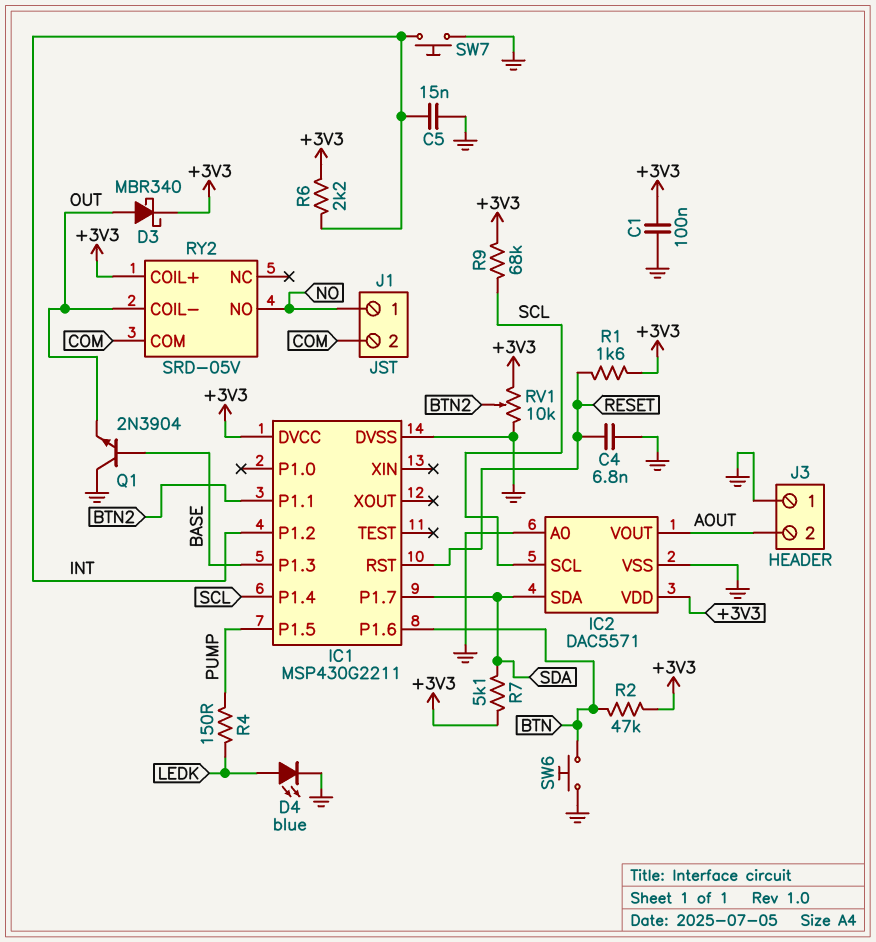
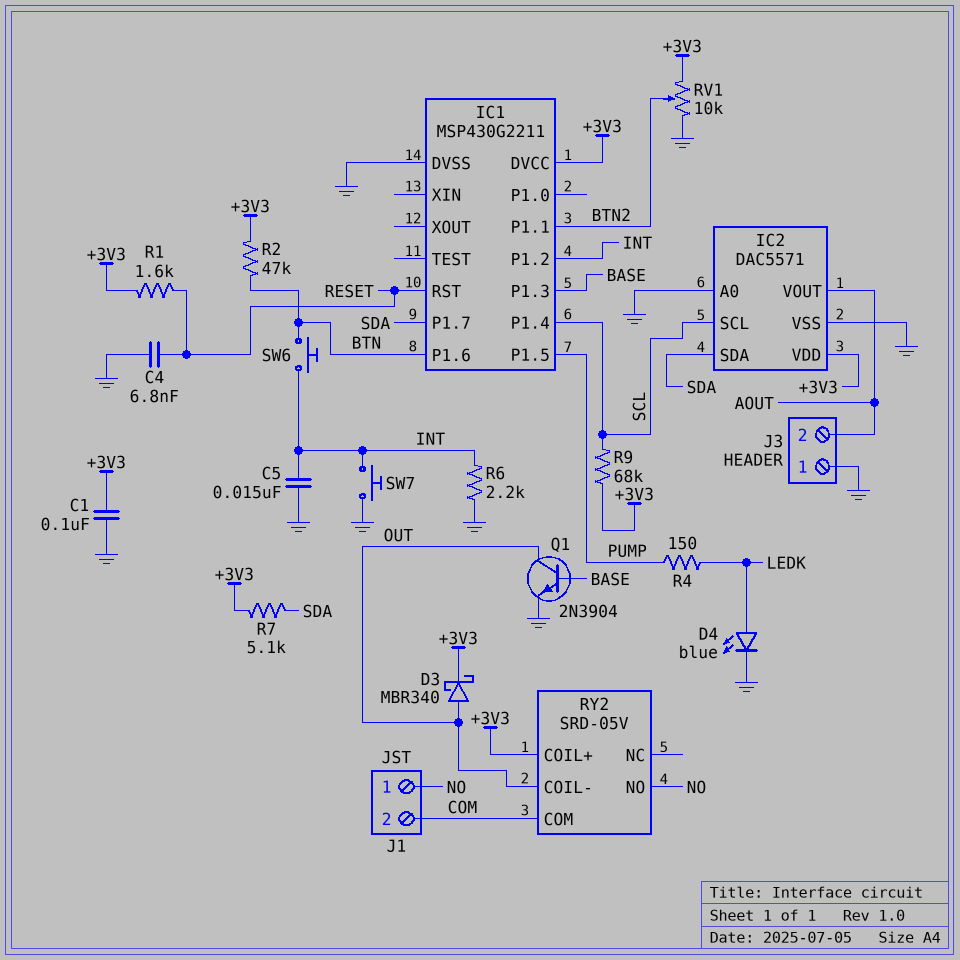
Q1: NPN 2N3904 (B BASE, C GND, E OUT) -> NPN 2N3904 (B BASE, C OUT, E GND)
R6: 2.2k (+3V3, INT) -> 2.2k (GND, INT)
SW6: button (BTN, GND) -> button (BTN, INT)

